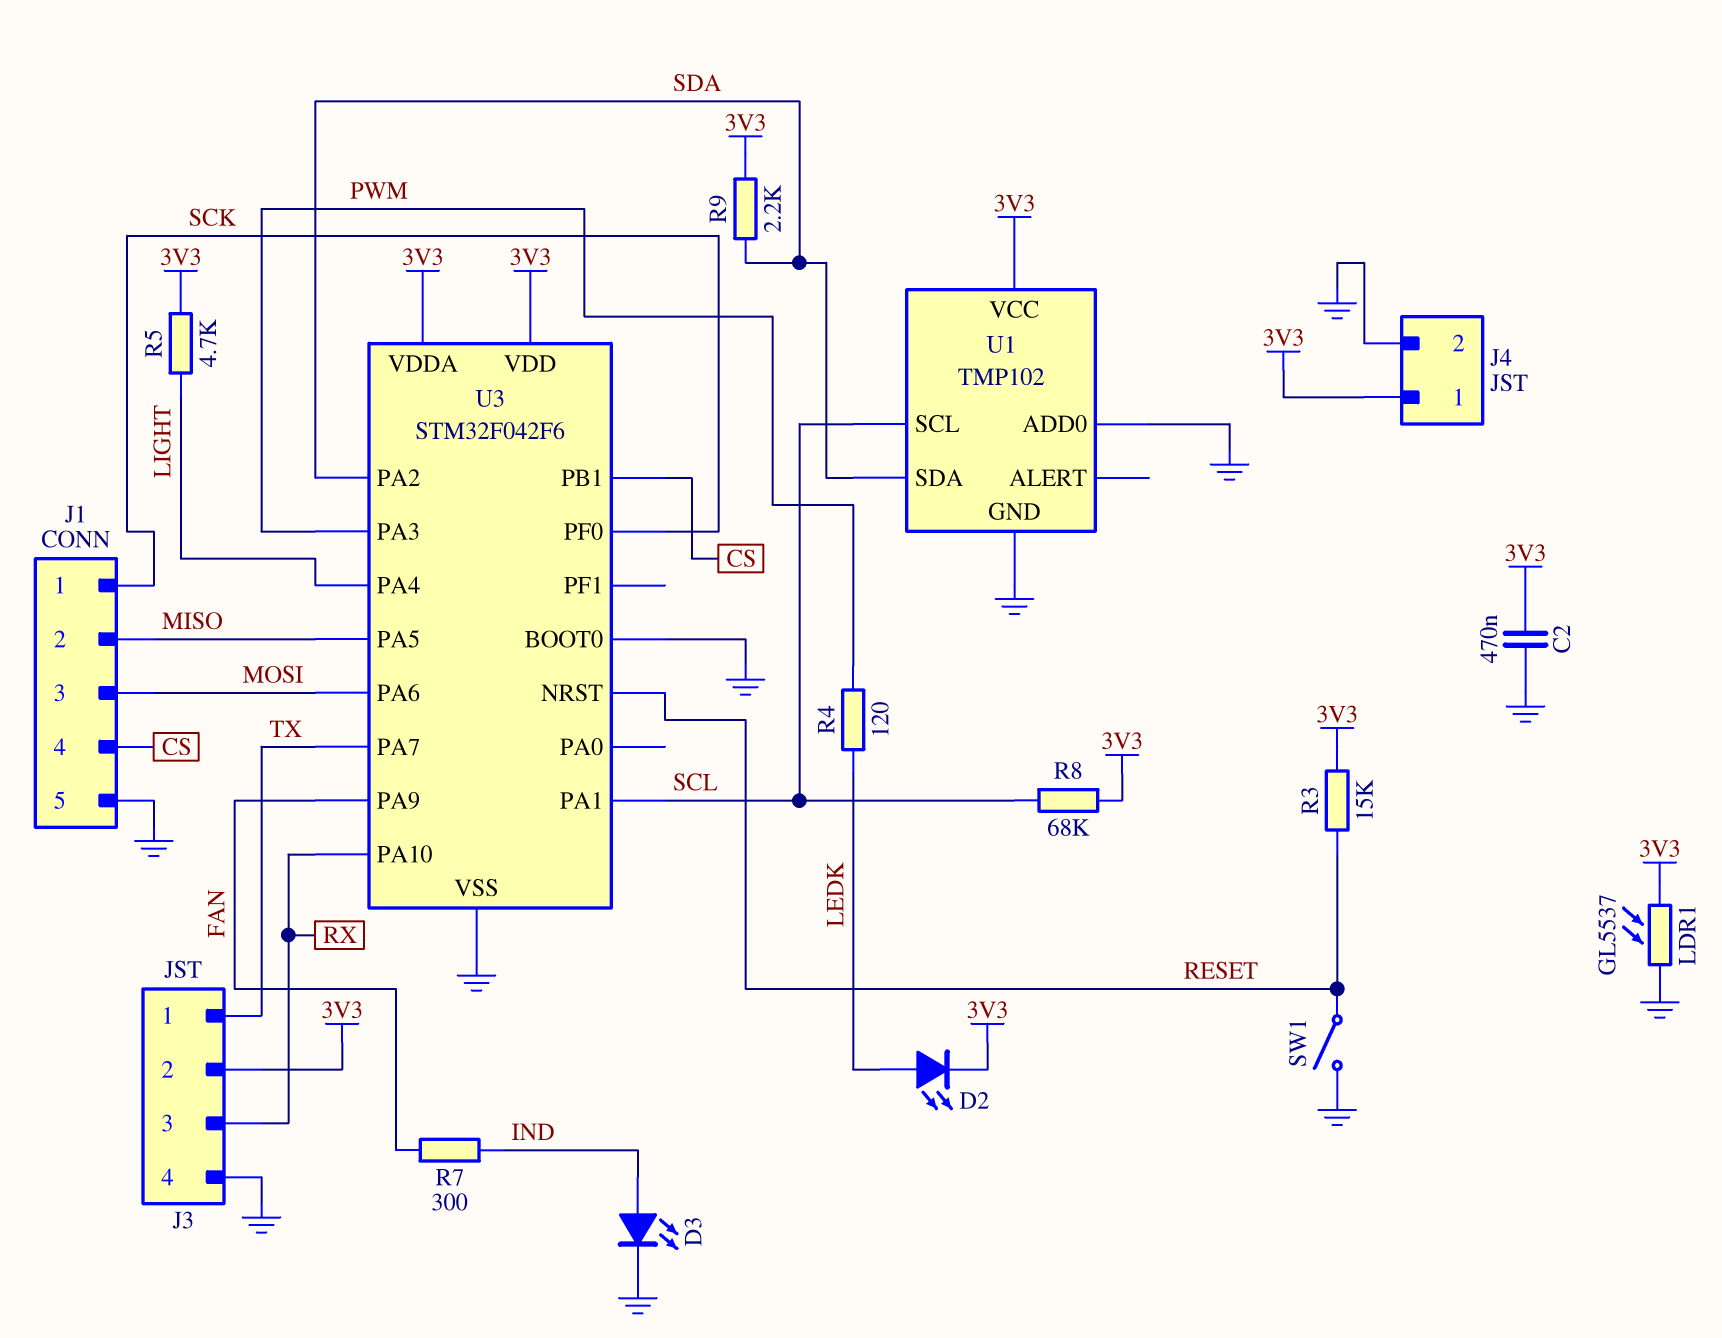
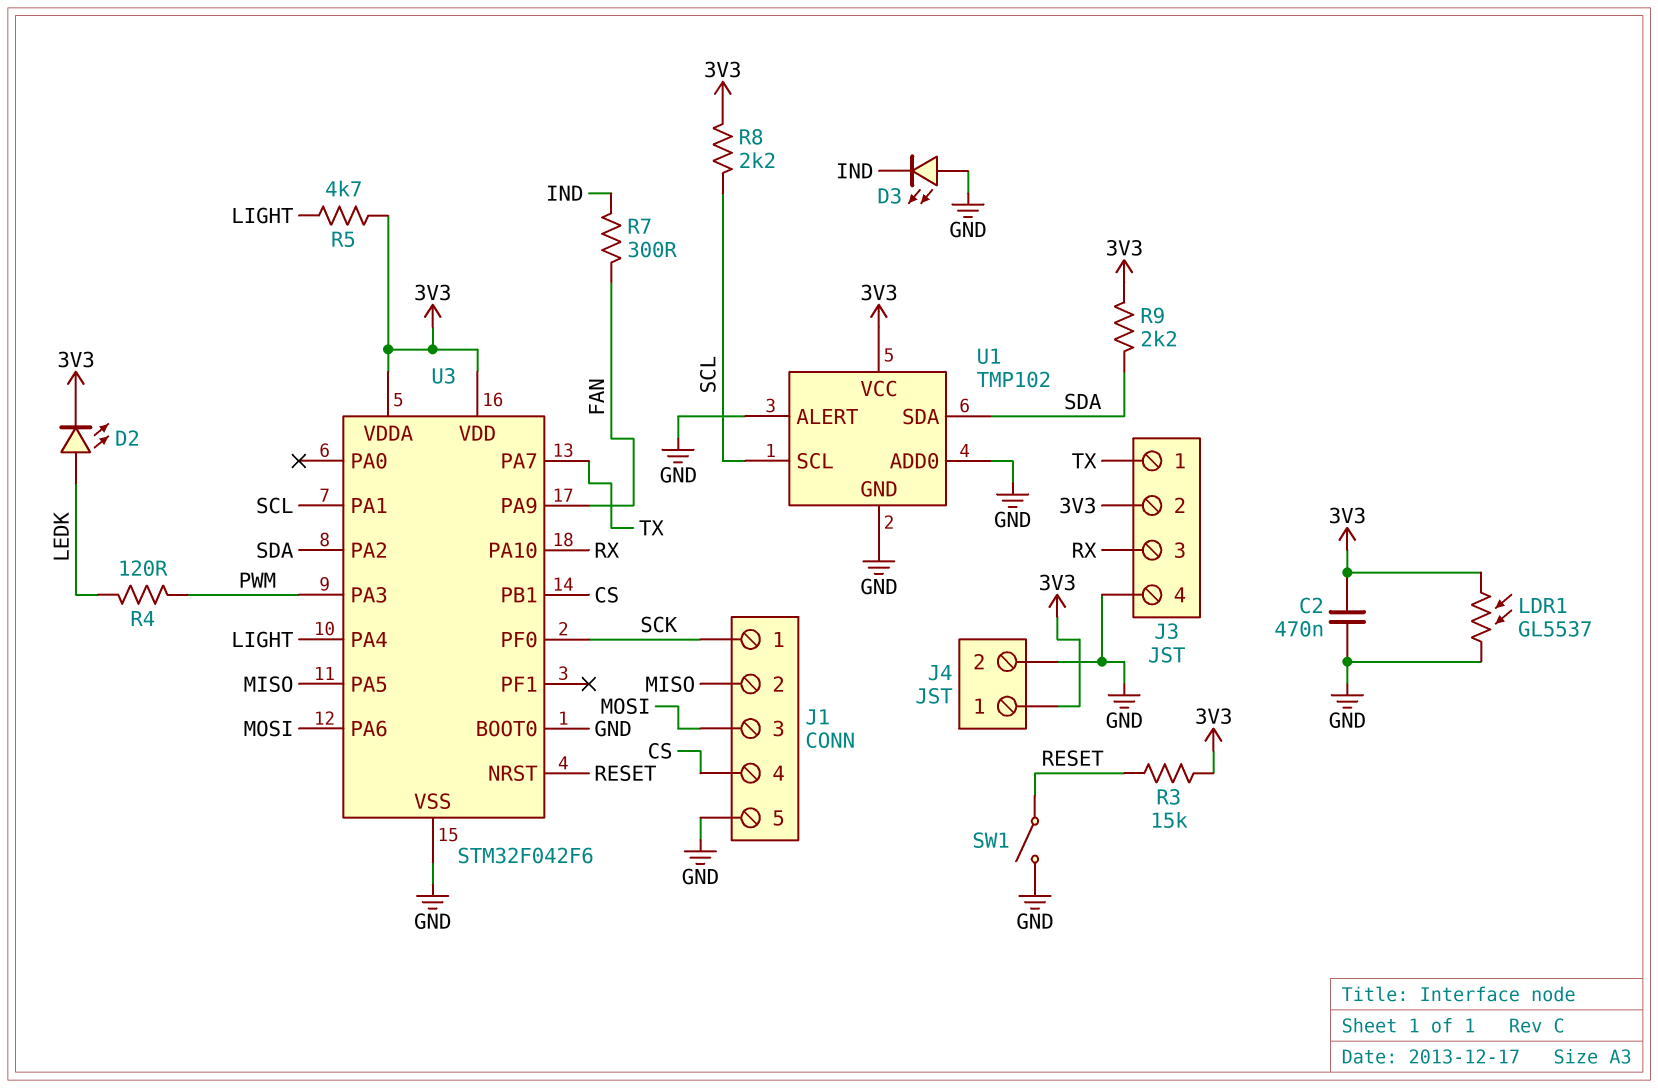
D3: LED (A IND, K GND) -> LED (A GND, K IND)
R8: 68k (3V3, SCL) -> 2.2k (3V3, SCL)
U1 pin ALERT: none -> GND

